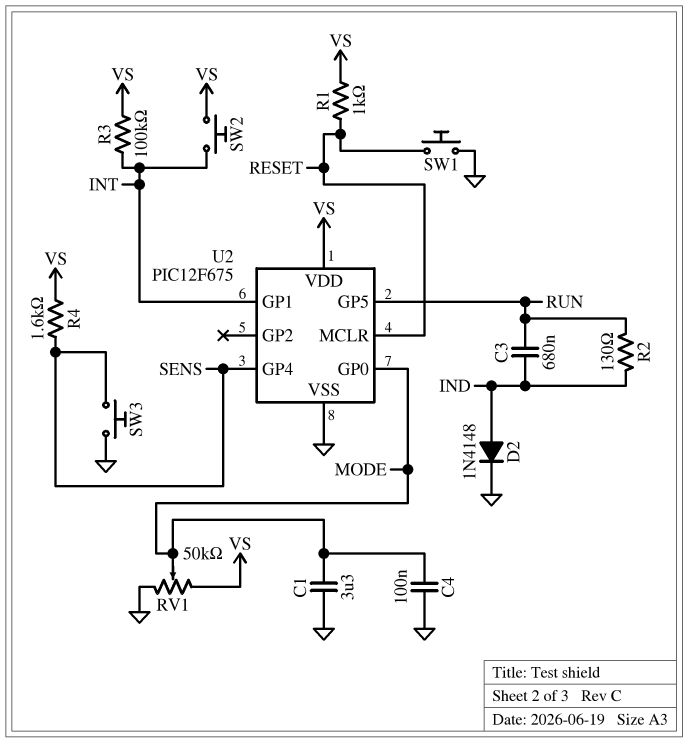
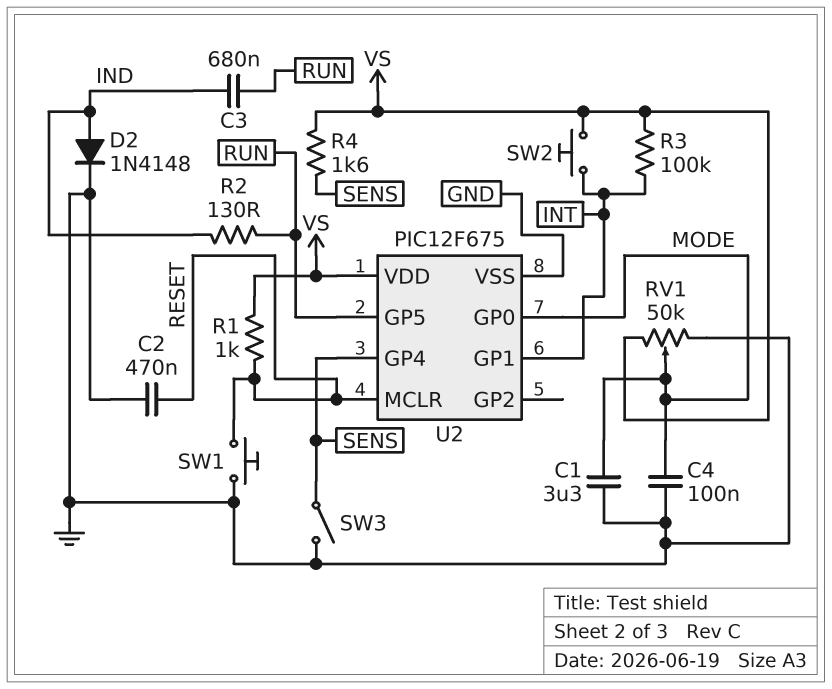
C2: none -> 470nF (GND, RESET)
SW3: button (GND, SENS) -> switch (GND, SENS)

